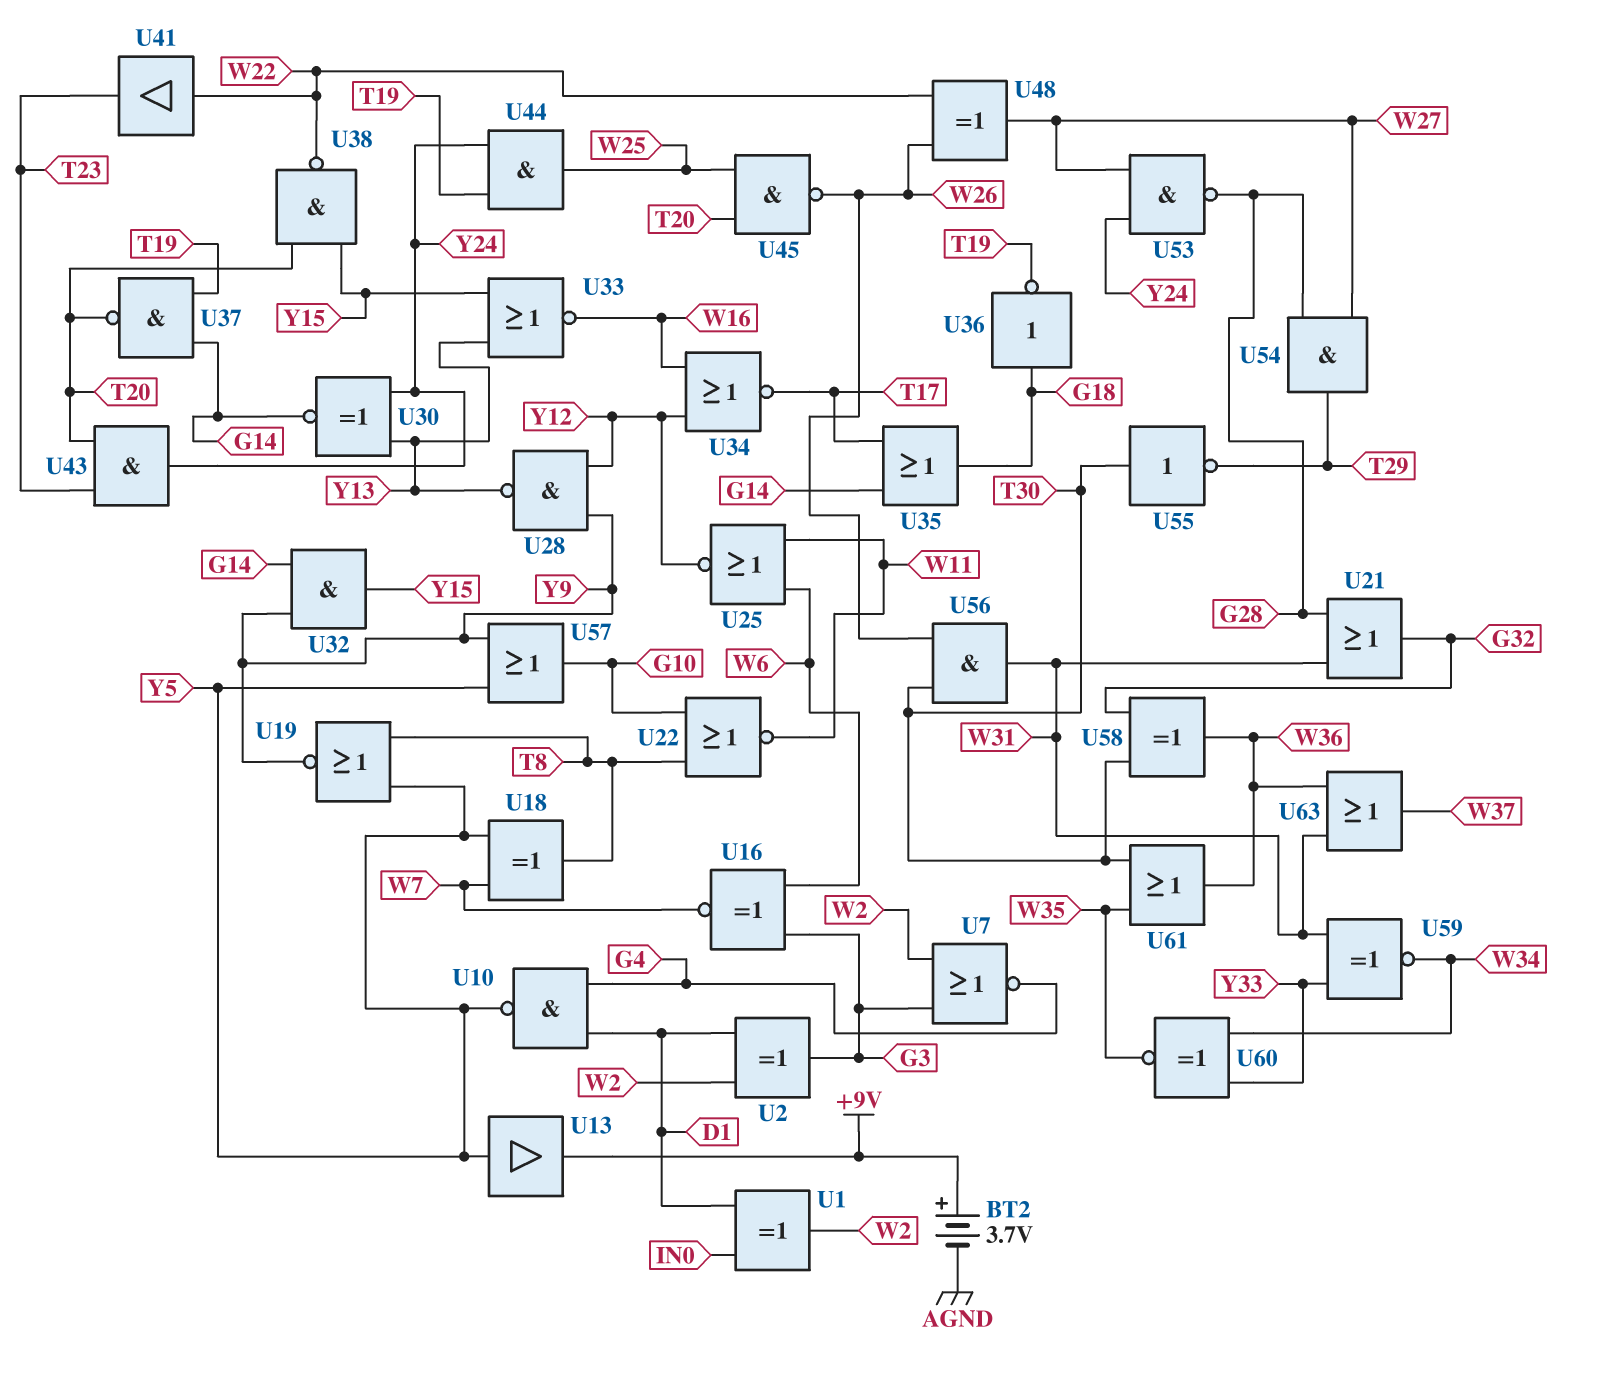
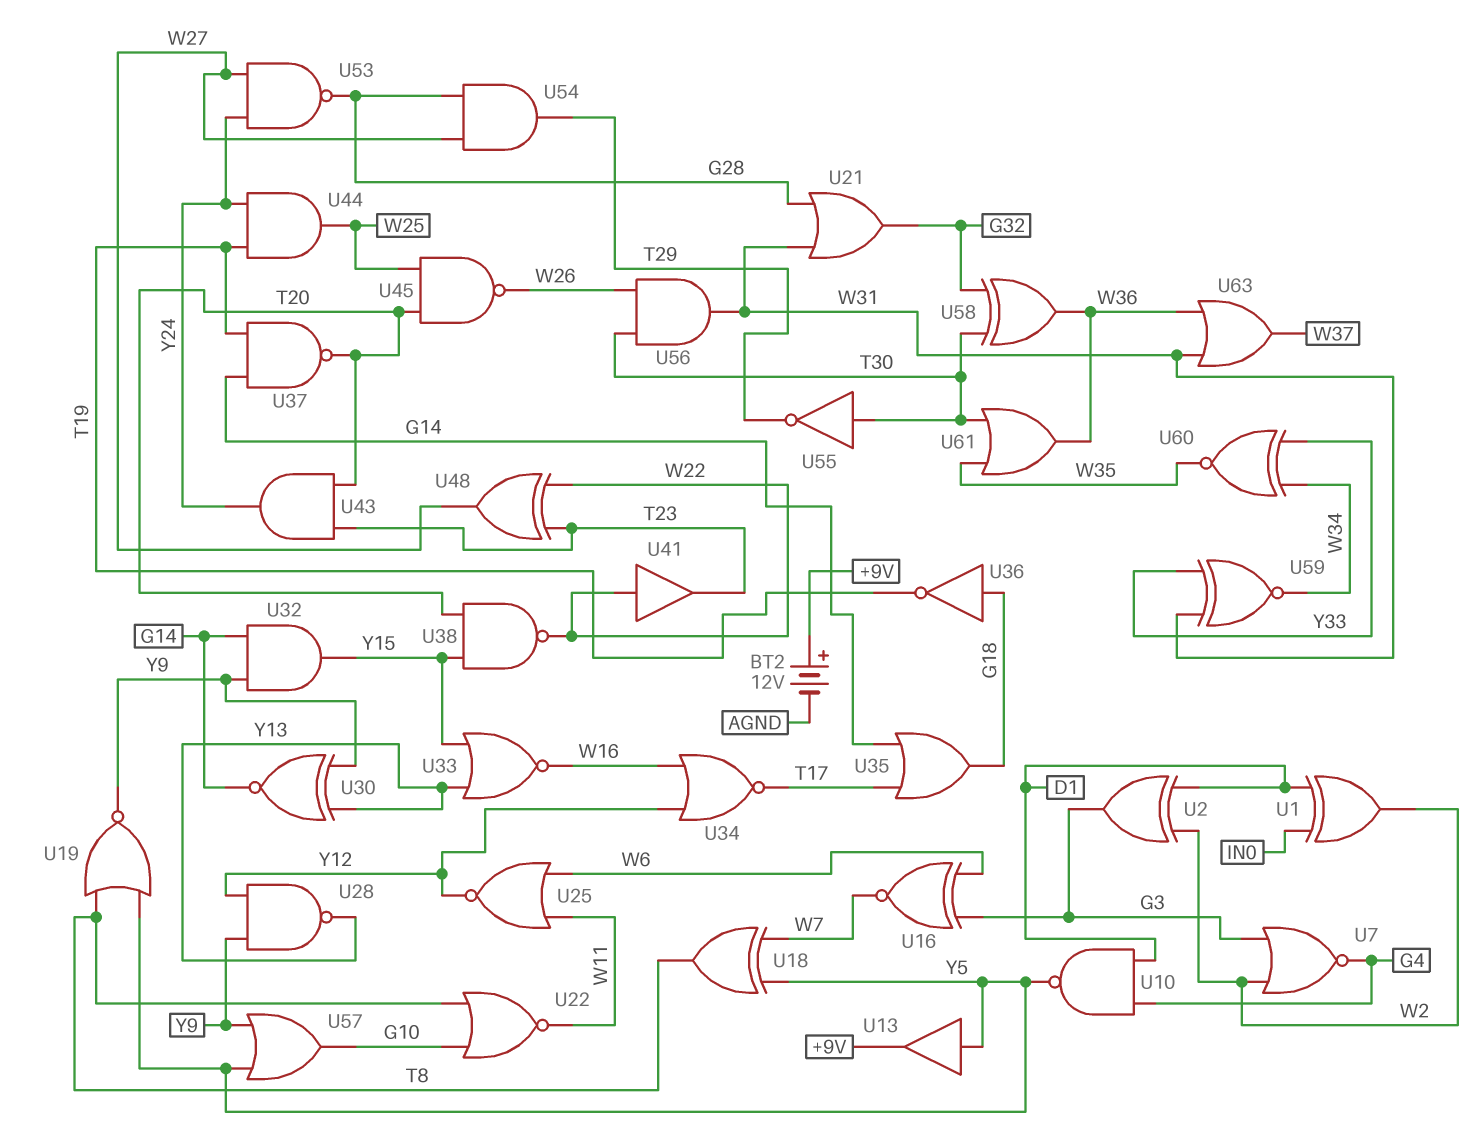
BT2: 3.7V (plus +9V, minus AGND) -> 12V (plus +9V, minus AGND)
U30: XNOR (in Y13, in Y24, out G14) -> XNOR (in Y9, in Y13, out G14)
U48: XOR (in W22, in W26, out W27) -> XOR (in T23, in W22, out W27)

